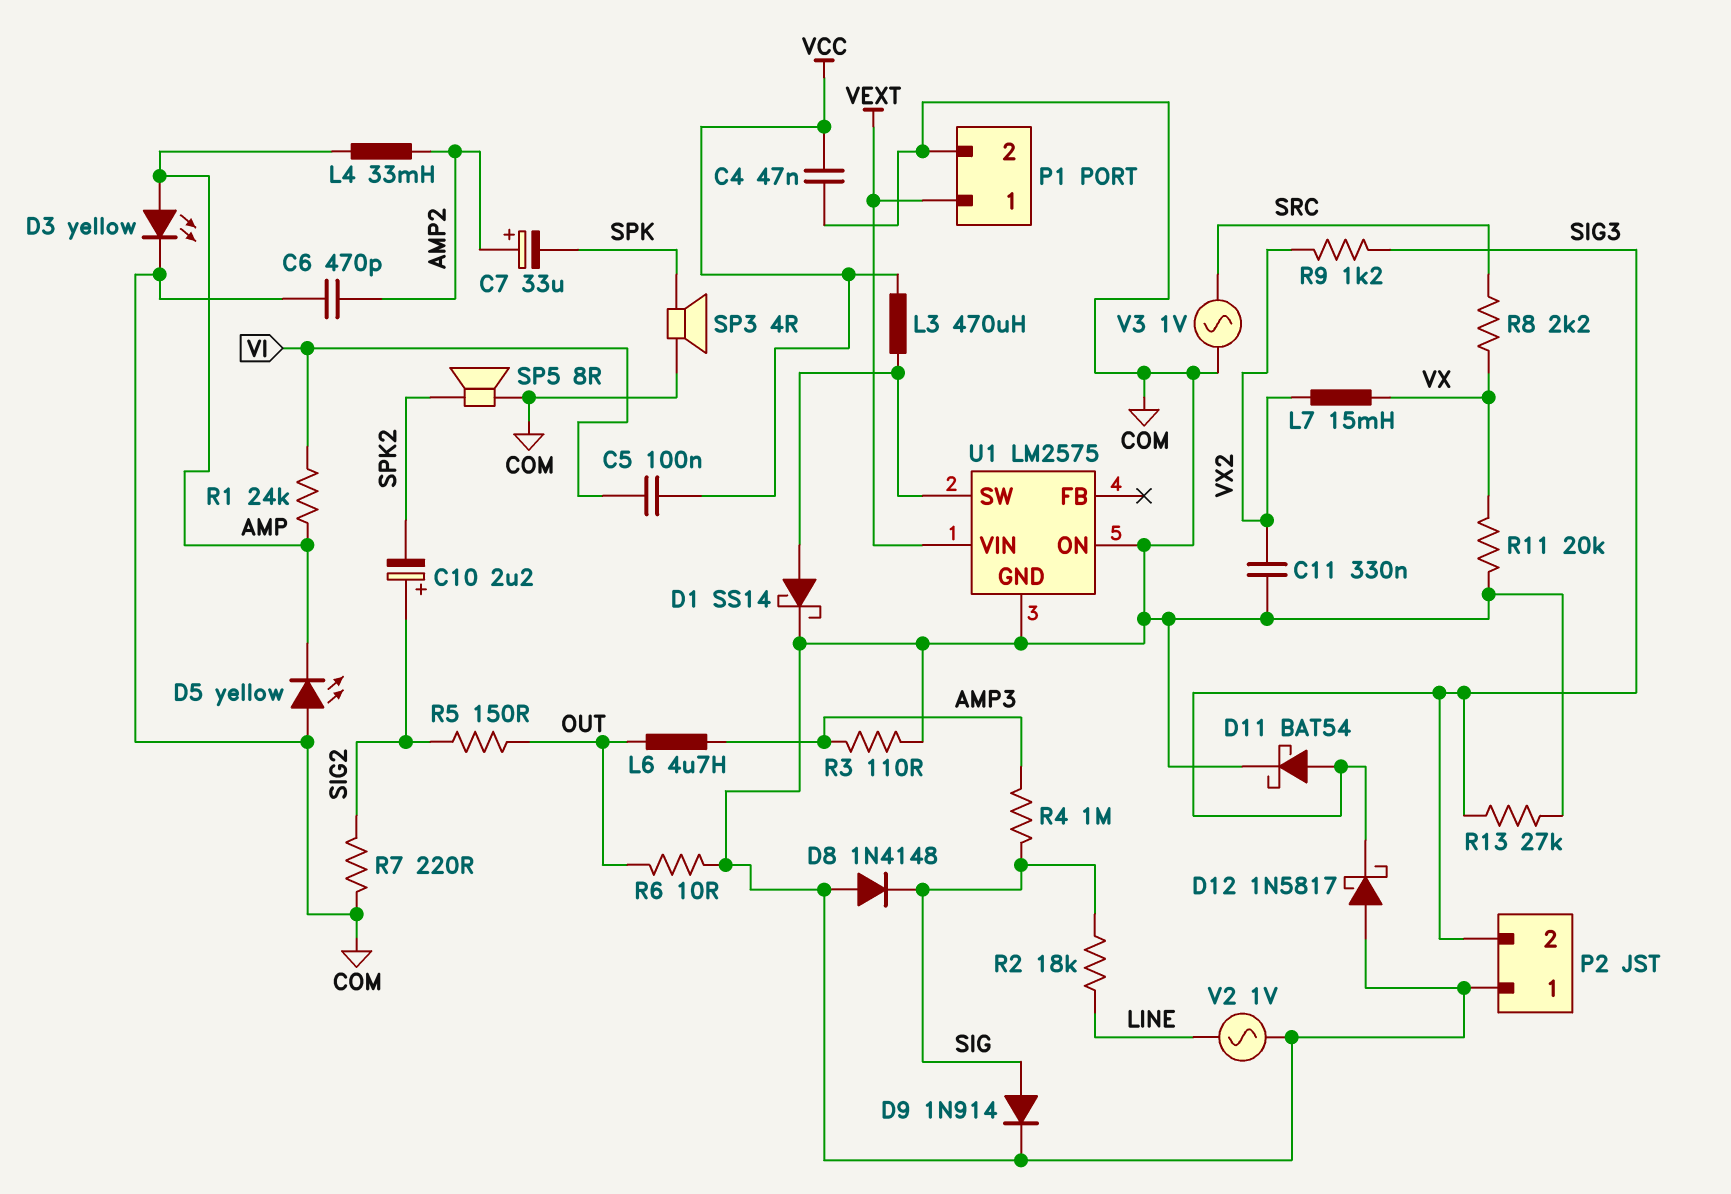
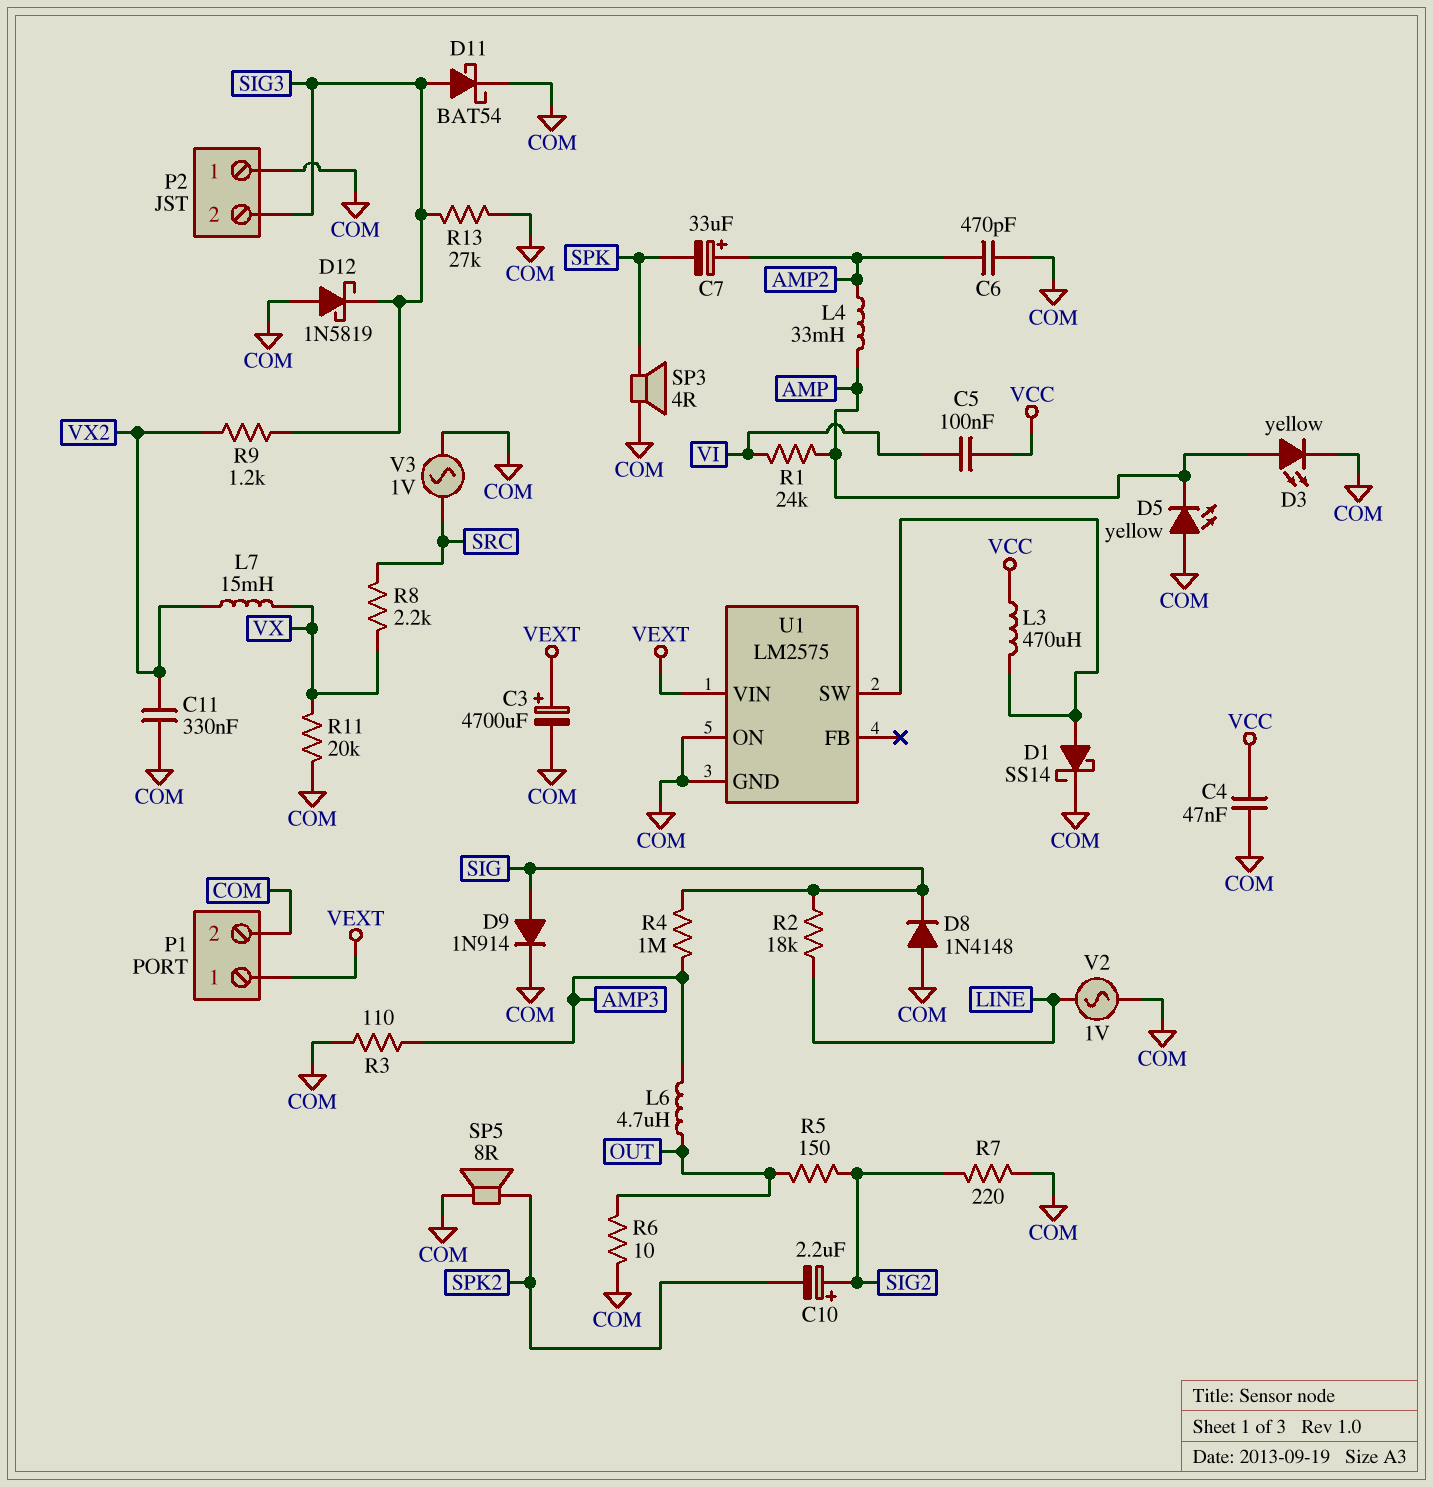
C3: none -> 4700uF (plus VEXT, minus COM)
D12: schottky 1N5817 (A COM, K SIG3) -> schottky 1N5819 (A COM, K SIG3)

